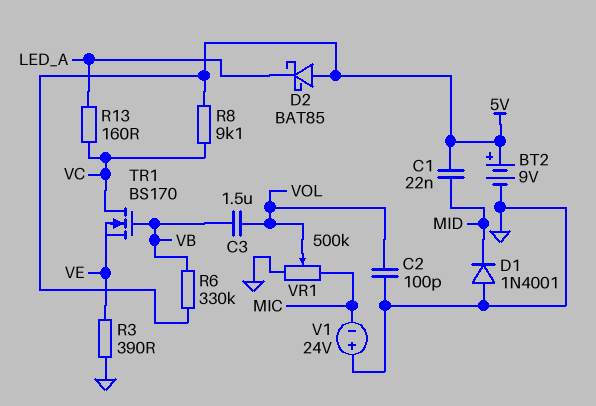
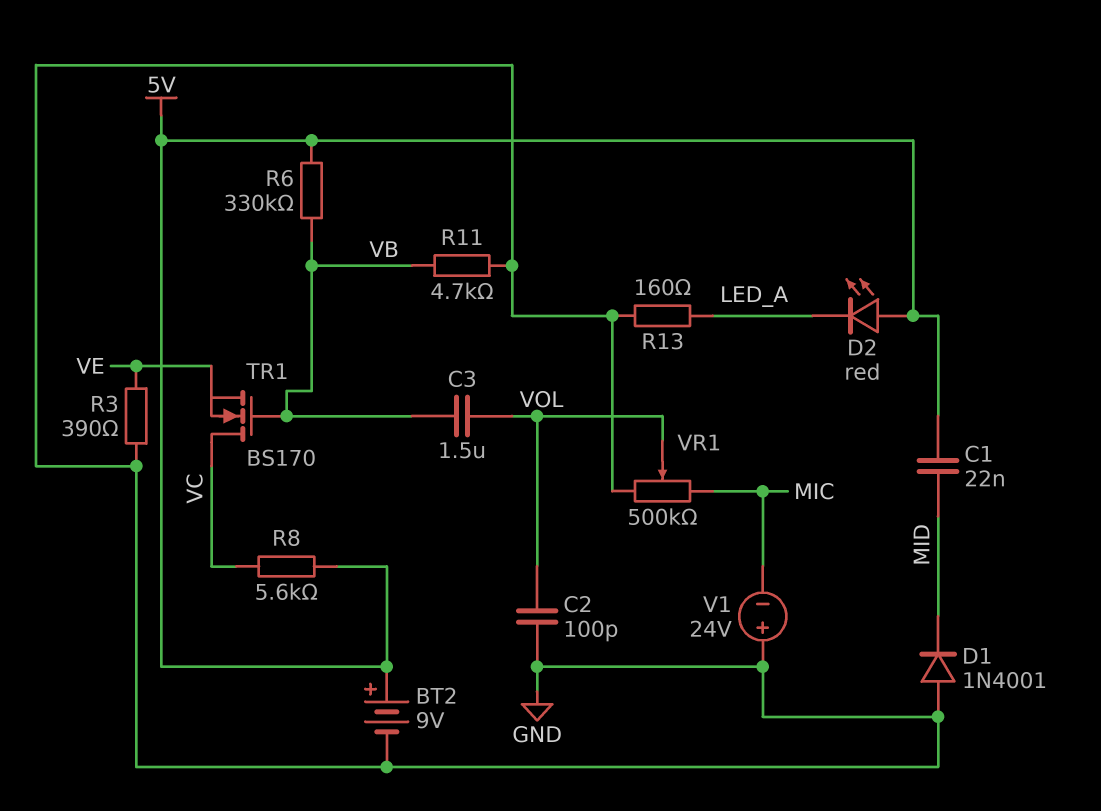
D2: schottky BAT85 (A 5V, K LED_A) -> LED red (A 5V, K LED_A)
R8: 9.1k (5V, VC) -> 5.6k (5V, VC)
R11: none -> 4.7k (GND, VB)
R13: 160 (LED_A, VC) -> 160 (GND, LED_A)

